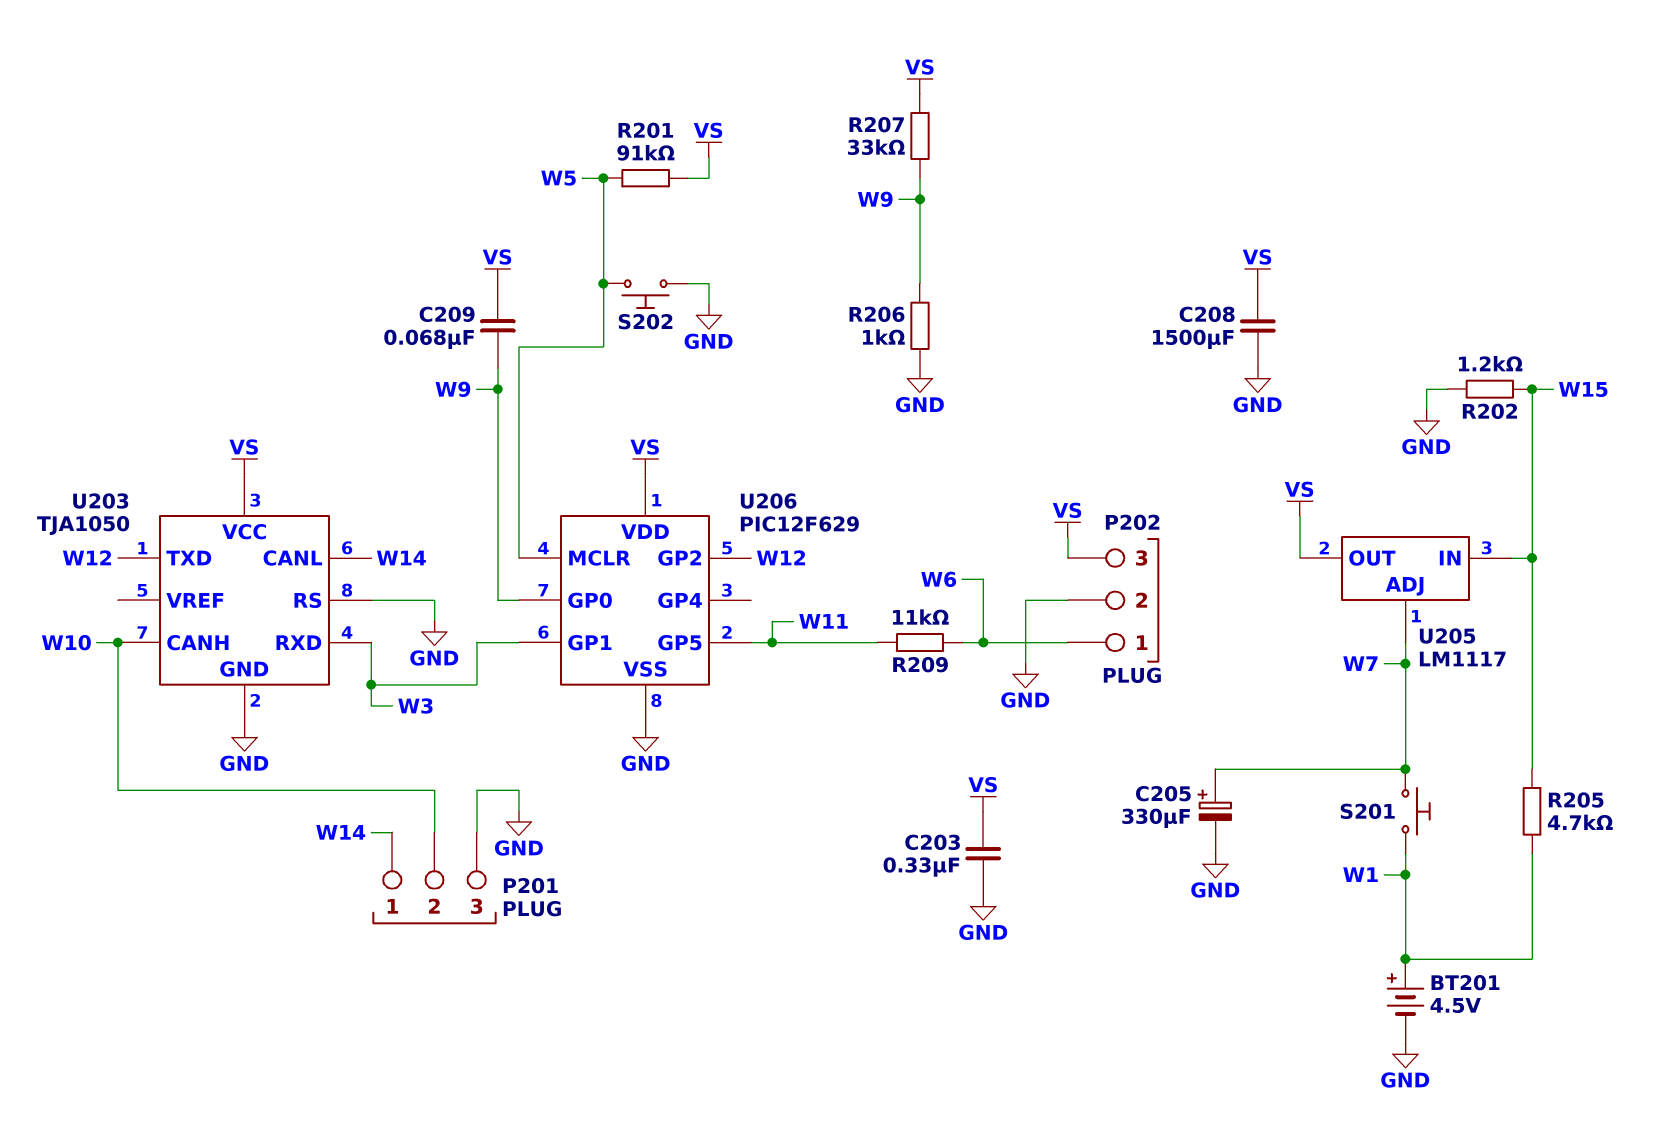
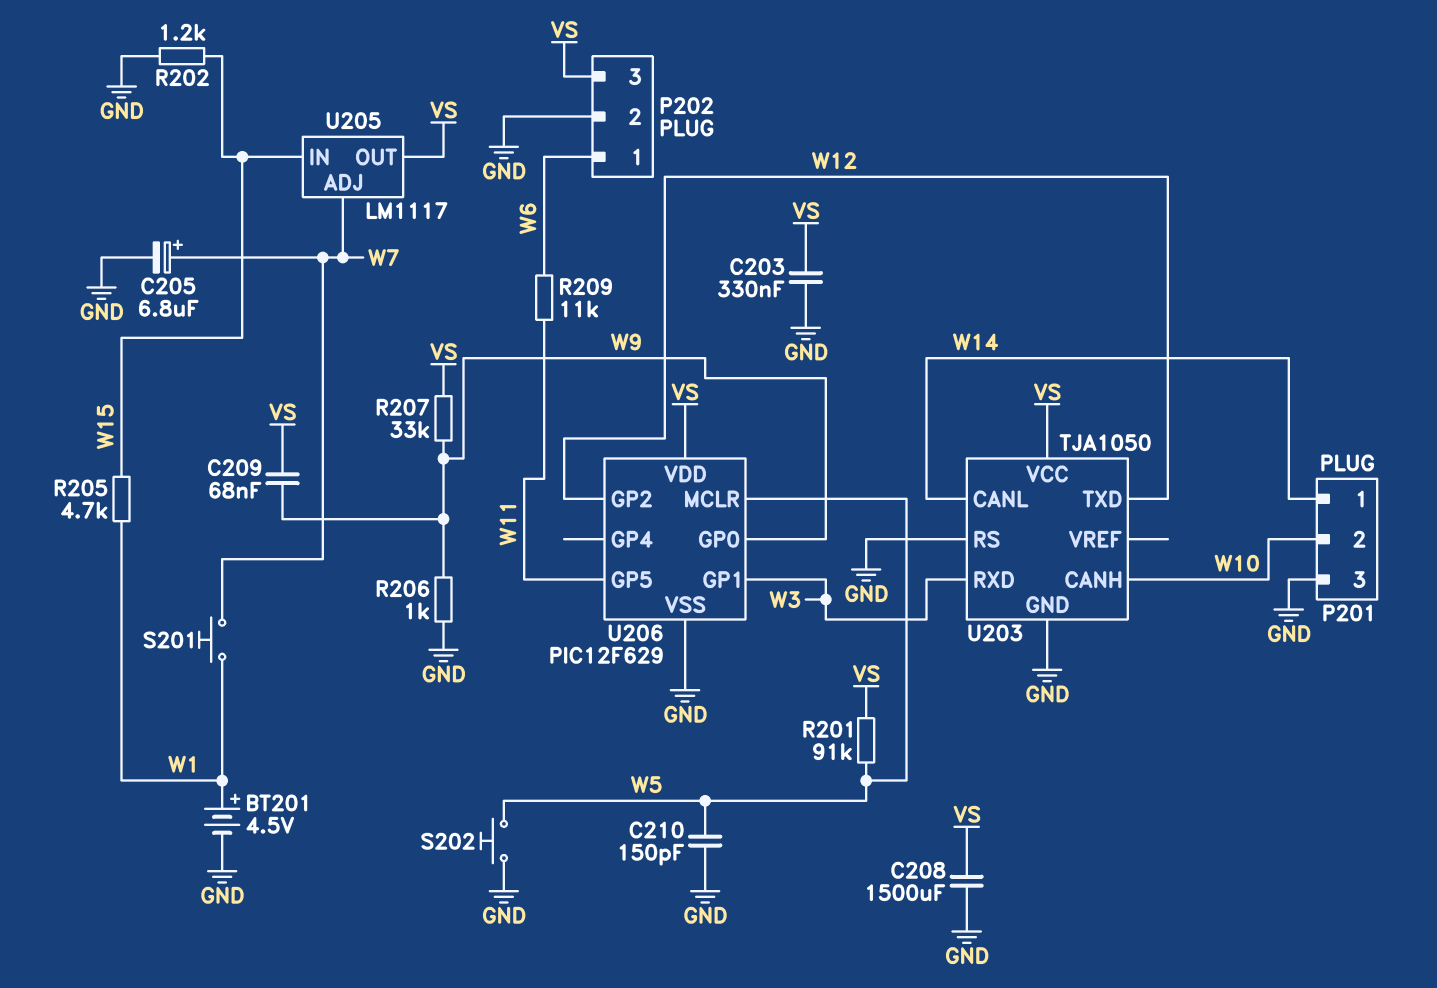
C205: 330uF (plus W7, minus GND) -> 6.8uF (plus W7, minus GND)
C210: none -> 150pF (GND, W5)

